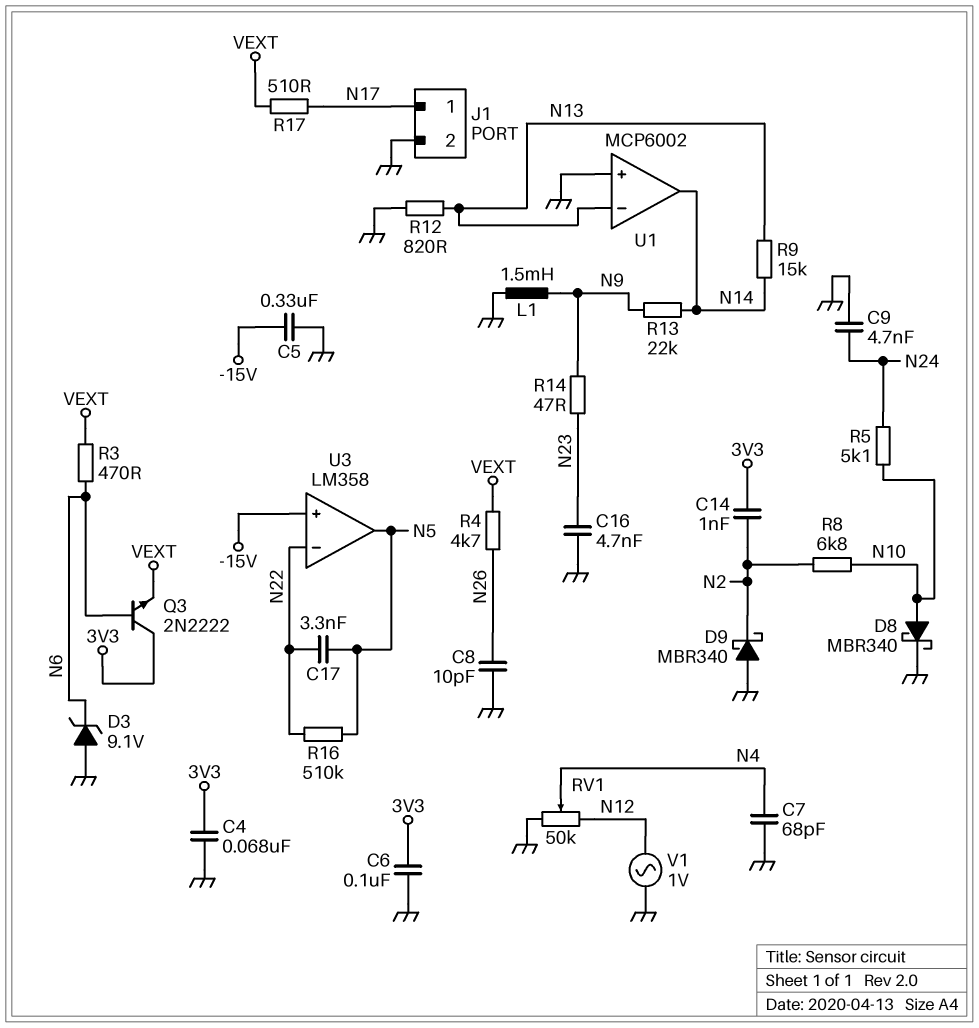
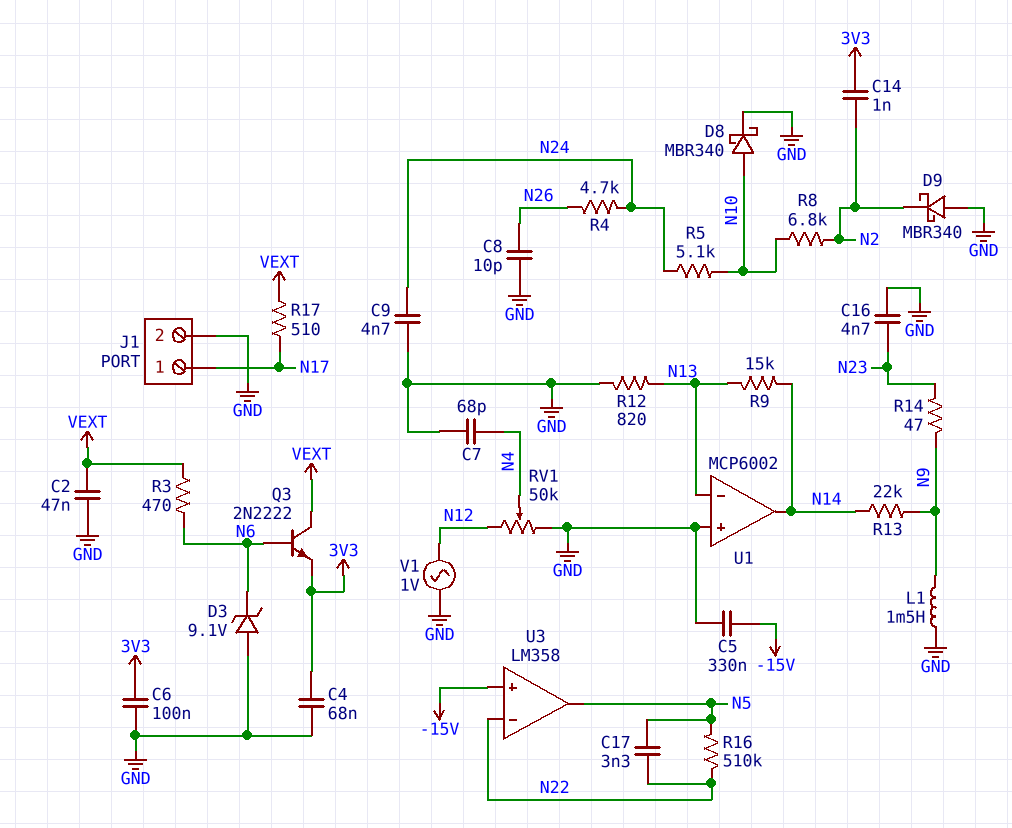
C2: none -> 47nF (GND, VEXT)
Q3: NPN 2N2222 (B N6, C 3V3, E VEXT) -> NPN 2N2222 (B N6, C VEXT, E 3V3)
R4: 4.7k (N26, VEXT) -> 4.7k (N24, N26)

